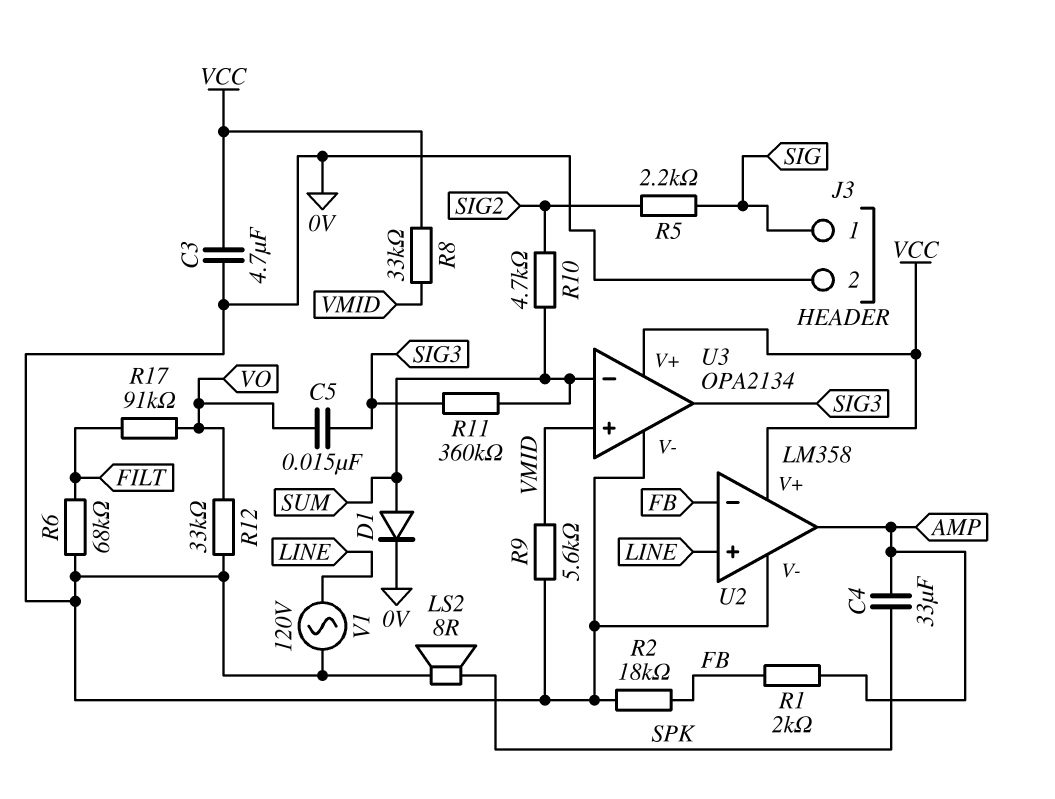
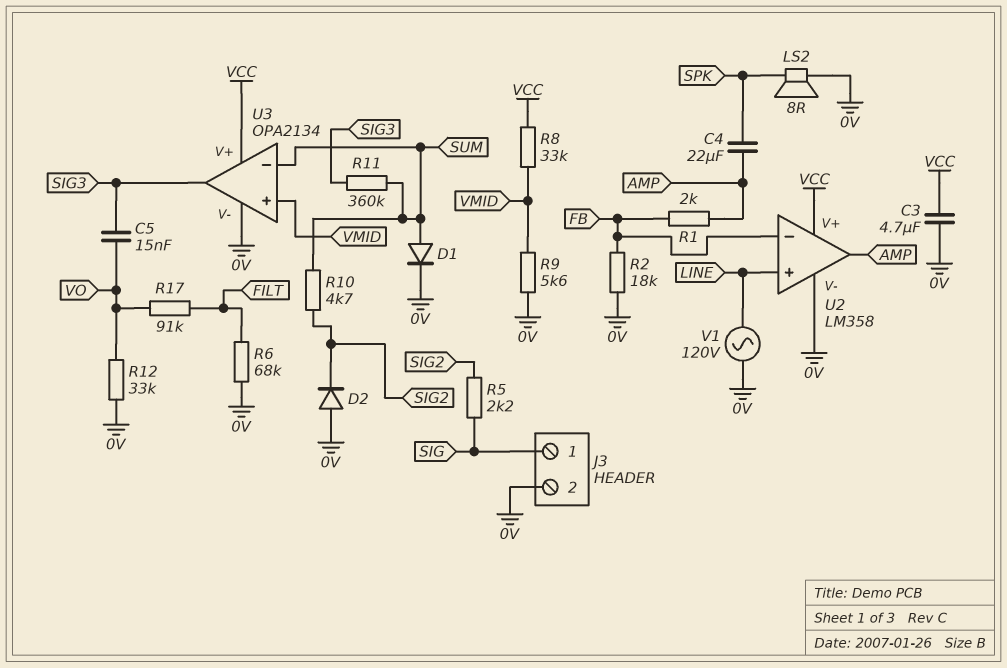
C4: 33uF (AMP, SPK) -> 22uF (AMP, SPK)
D2: none -> diode (A 0V, K SIG2)

